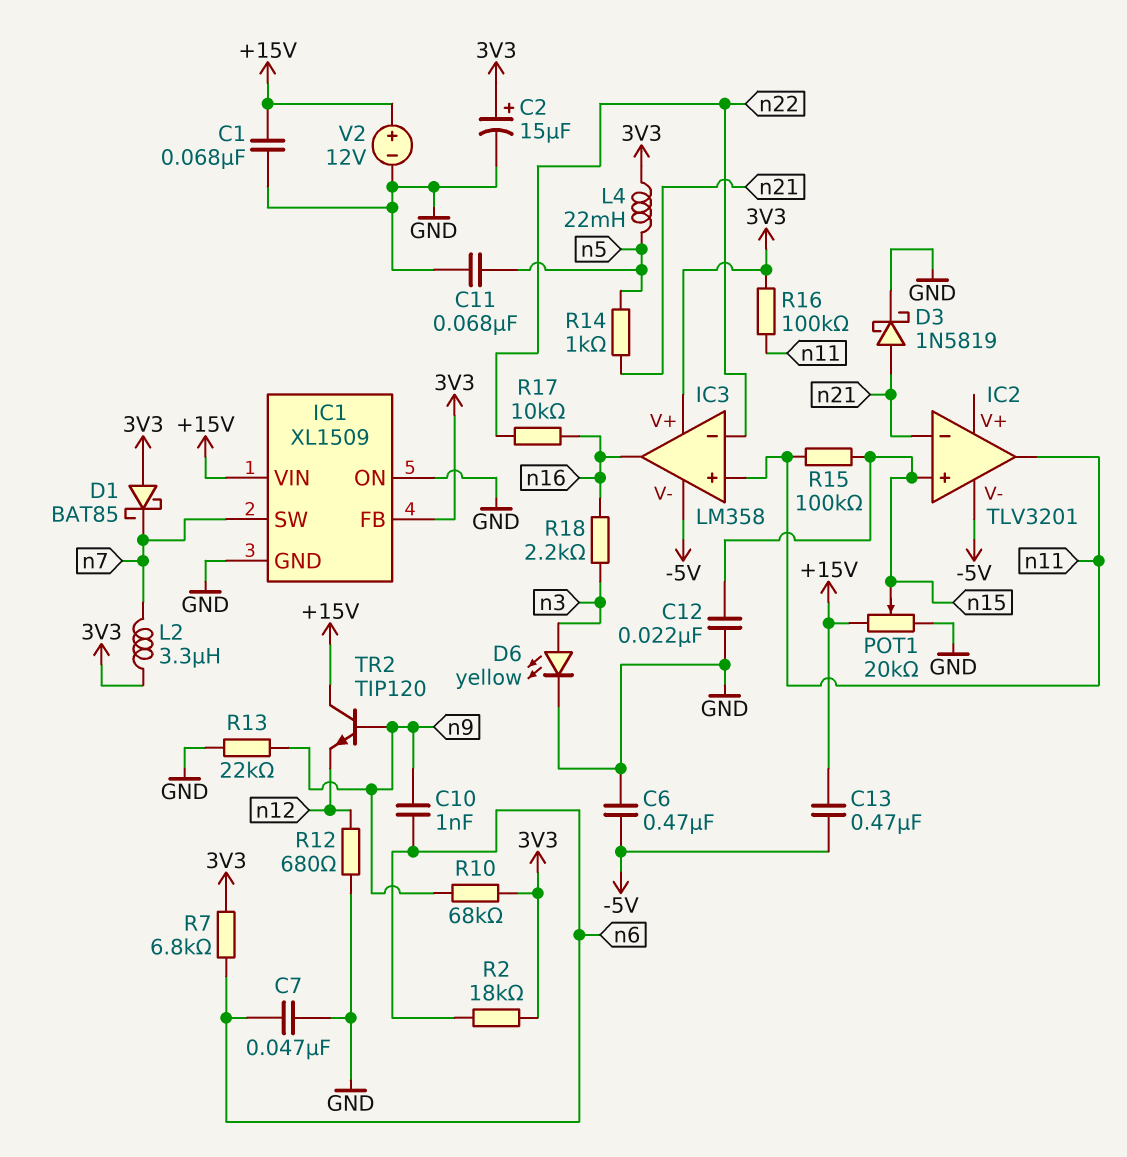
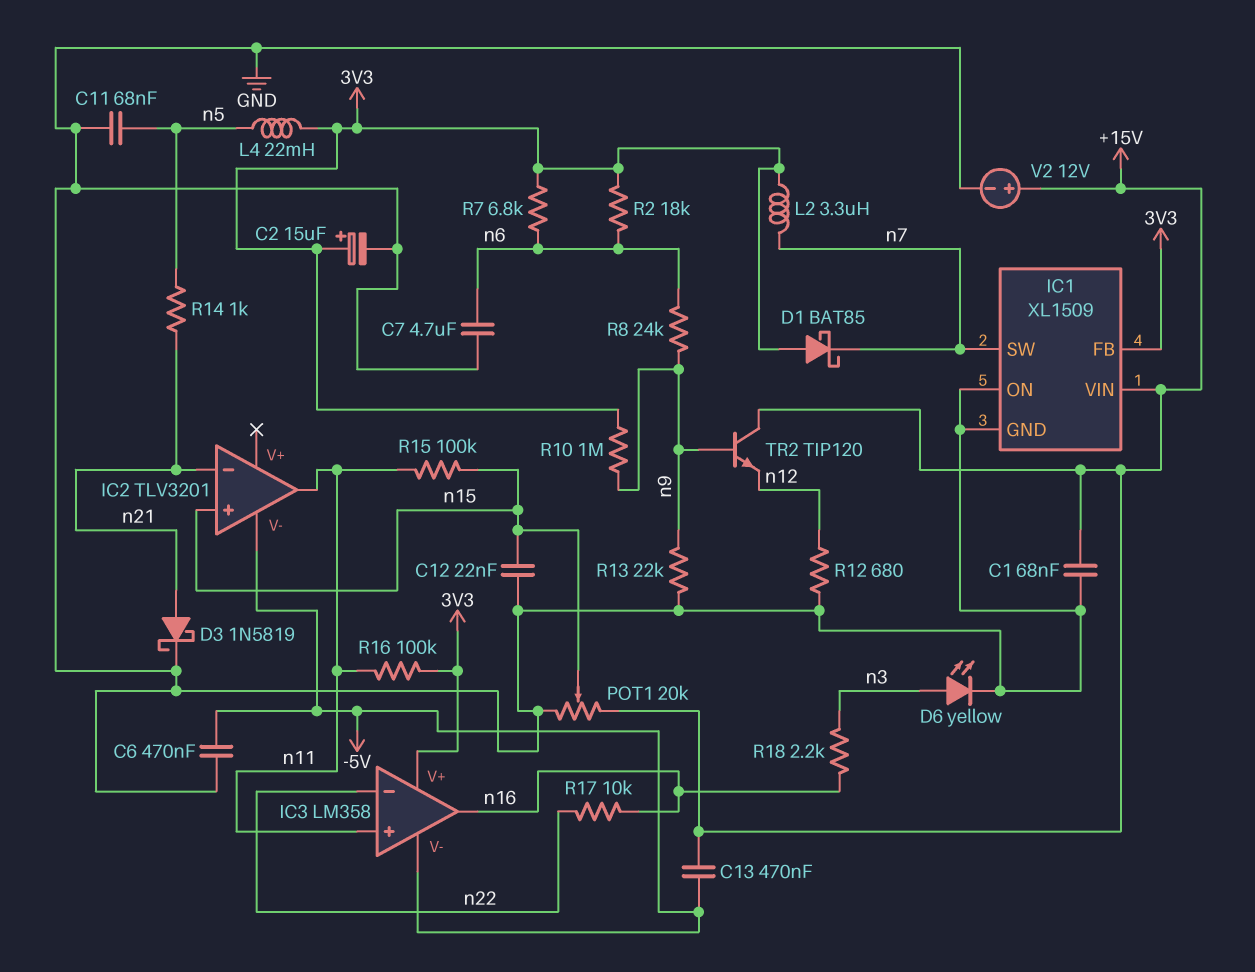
C7: 47nF (GND, n6) -> 4.7uF (GND, n6)
C10: 1nF (n6, n9) -> none
R8: none -> 24k (n6, n9)
R10: 68k (3V3, n9) -> 1M (3V3, n9)

